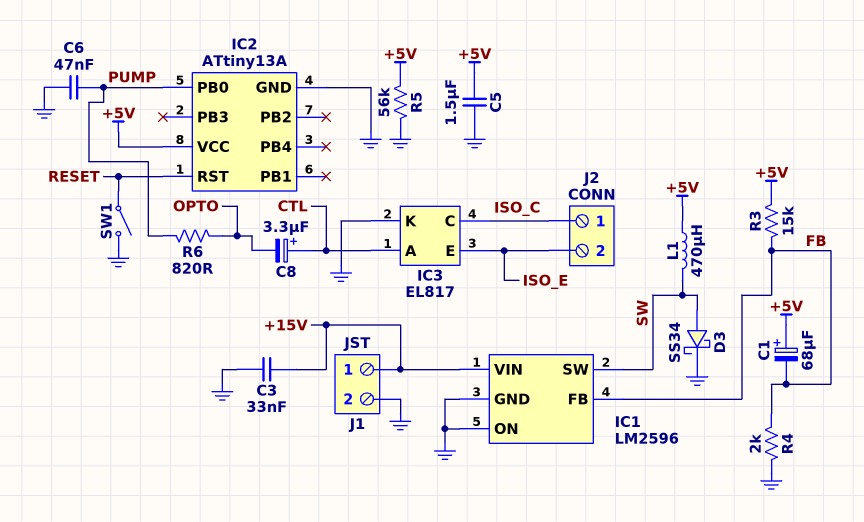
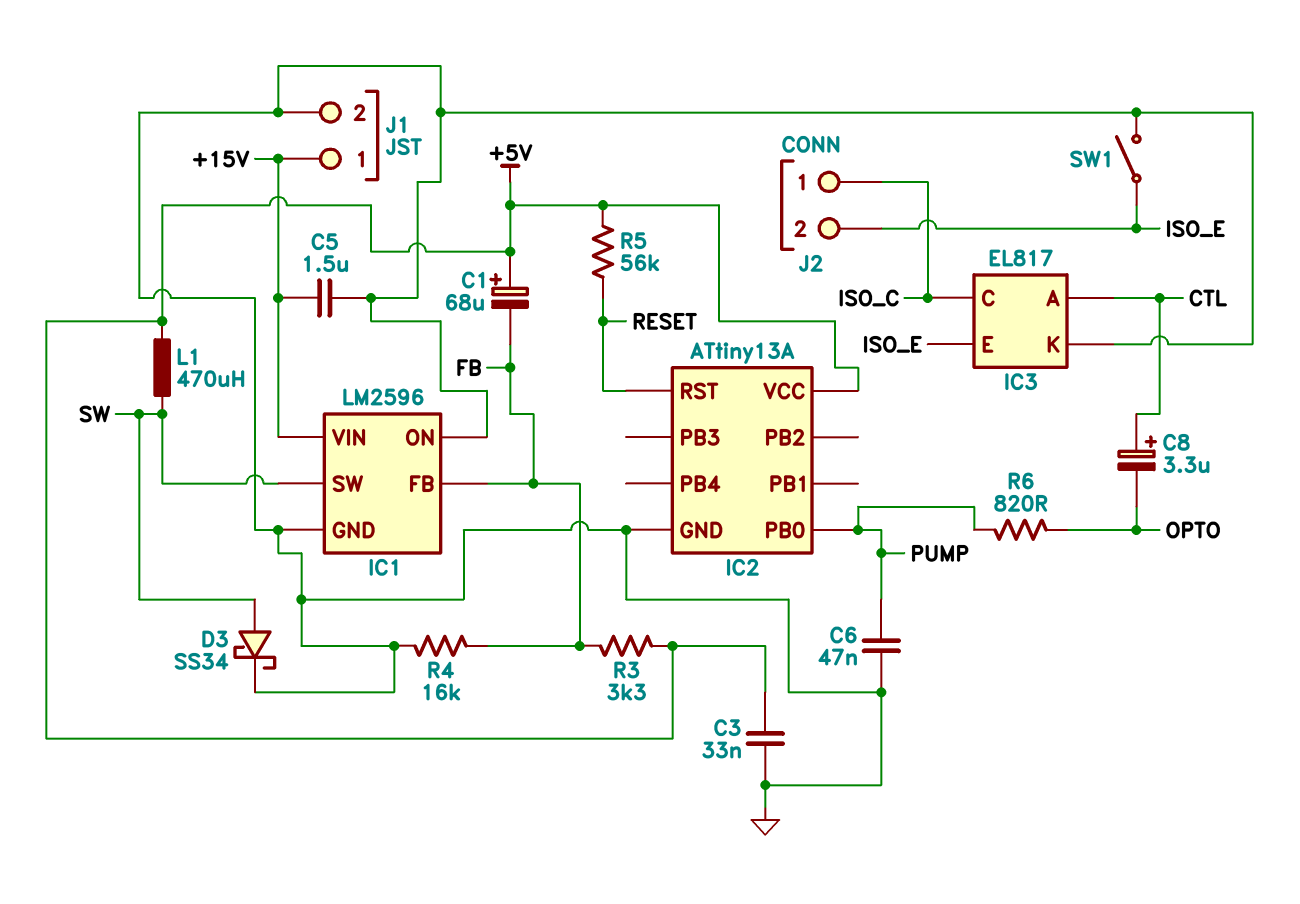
C3: 33nF (+15V, GND) -> 33nF (+5V, GND)
C5: 1.5uF (+5V, GND) -> 1.5uF (+15V, GND)
R3: 15k (+5V, FB) -> 3.3k (+5V, FB)
R4: 2k (FB, GND) -> 16k (FB, GND)
R5: 56k (+5V, GND) -> 56k (+5V, RESET)
SW1: switch (GND, RESET) -> switch (GND, ISO_E)

